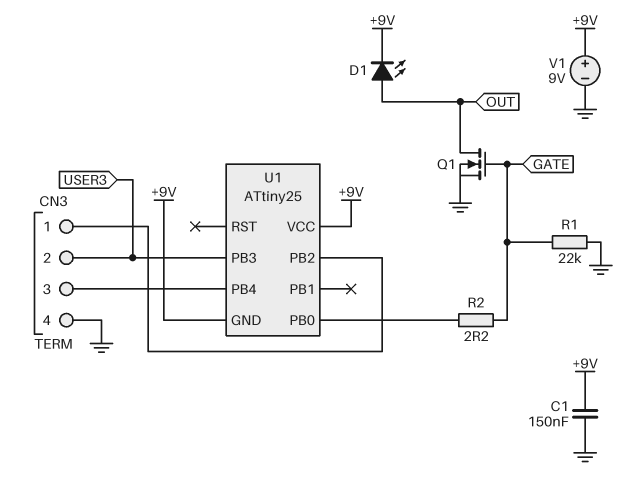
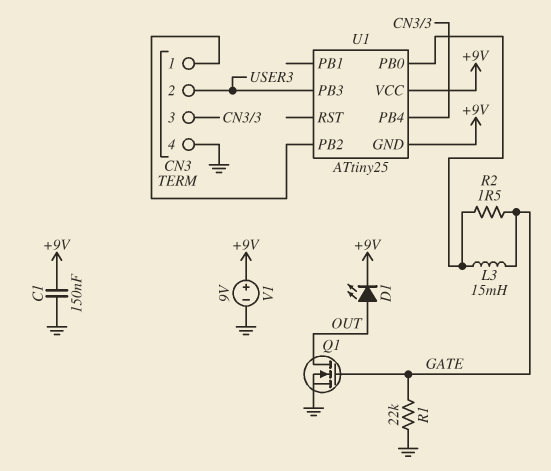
L3: none -> 15mH (GATE, U1/PB0)
R2: 2.2 (GATE, U1/PB0) -> 1.5 (GATE, U1/PB0)

